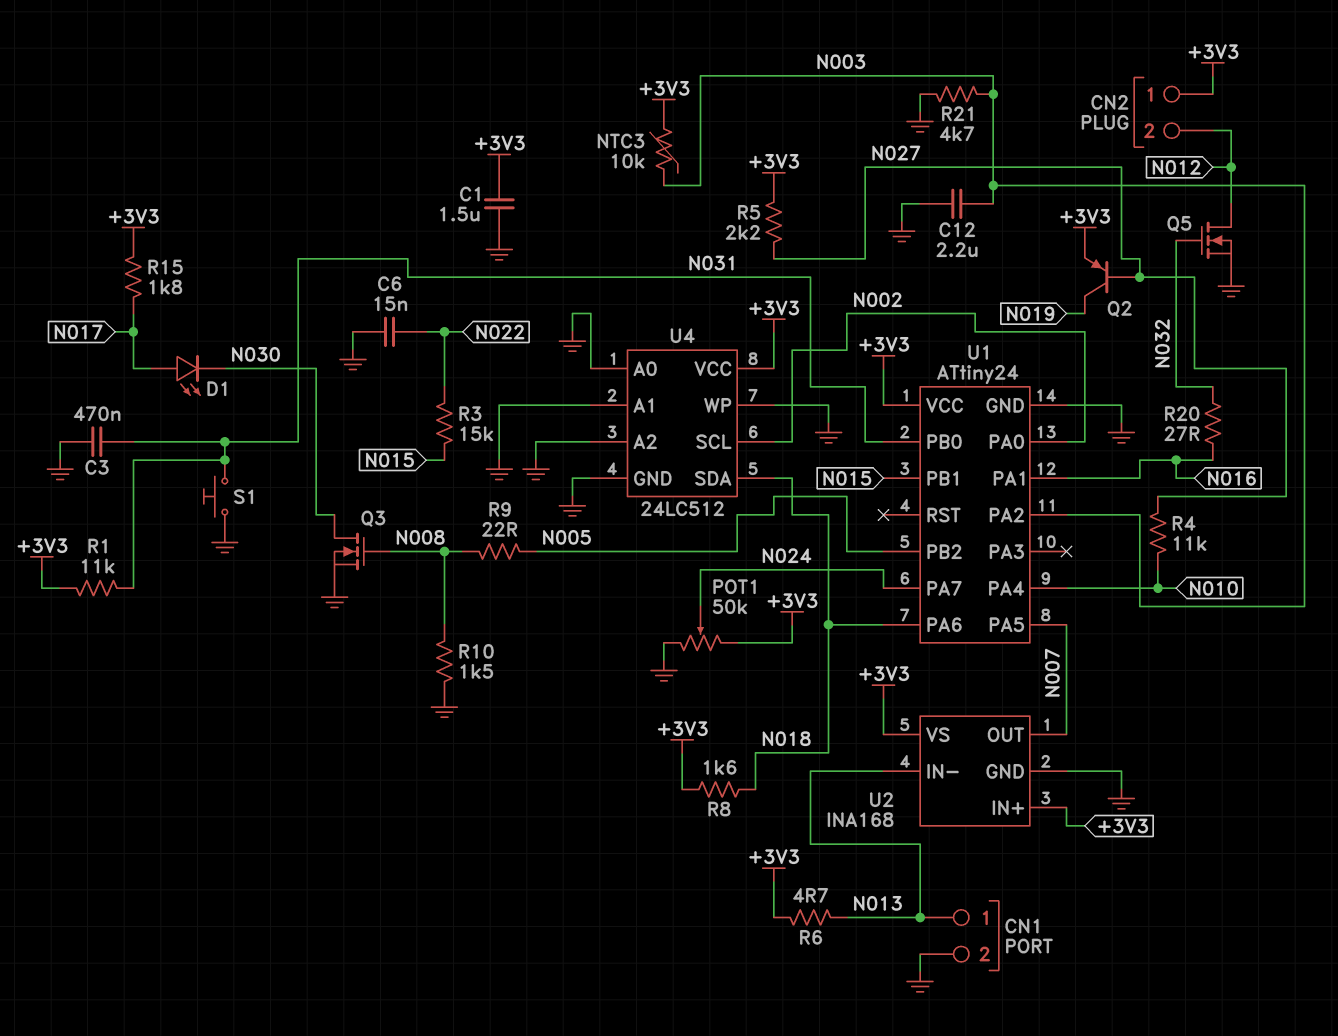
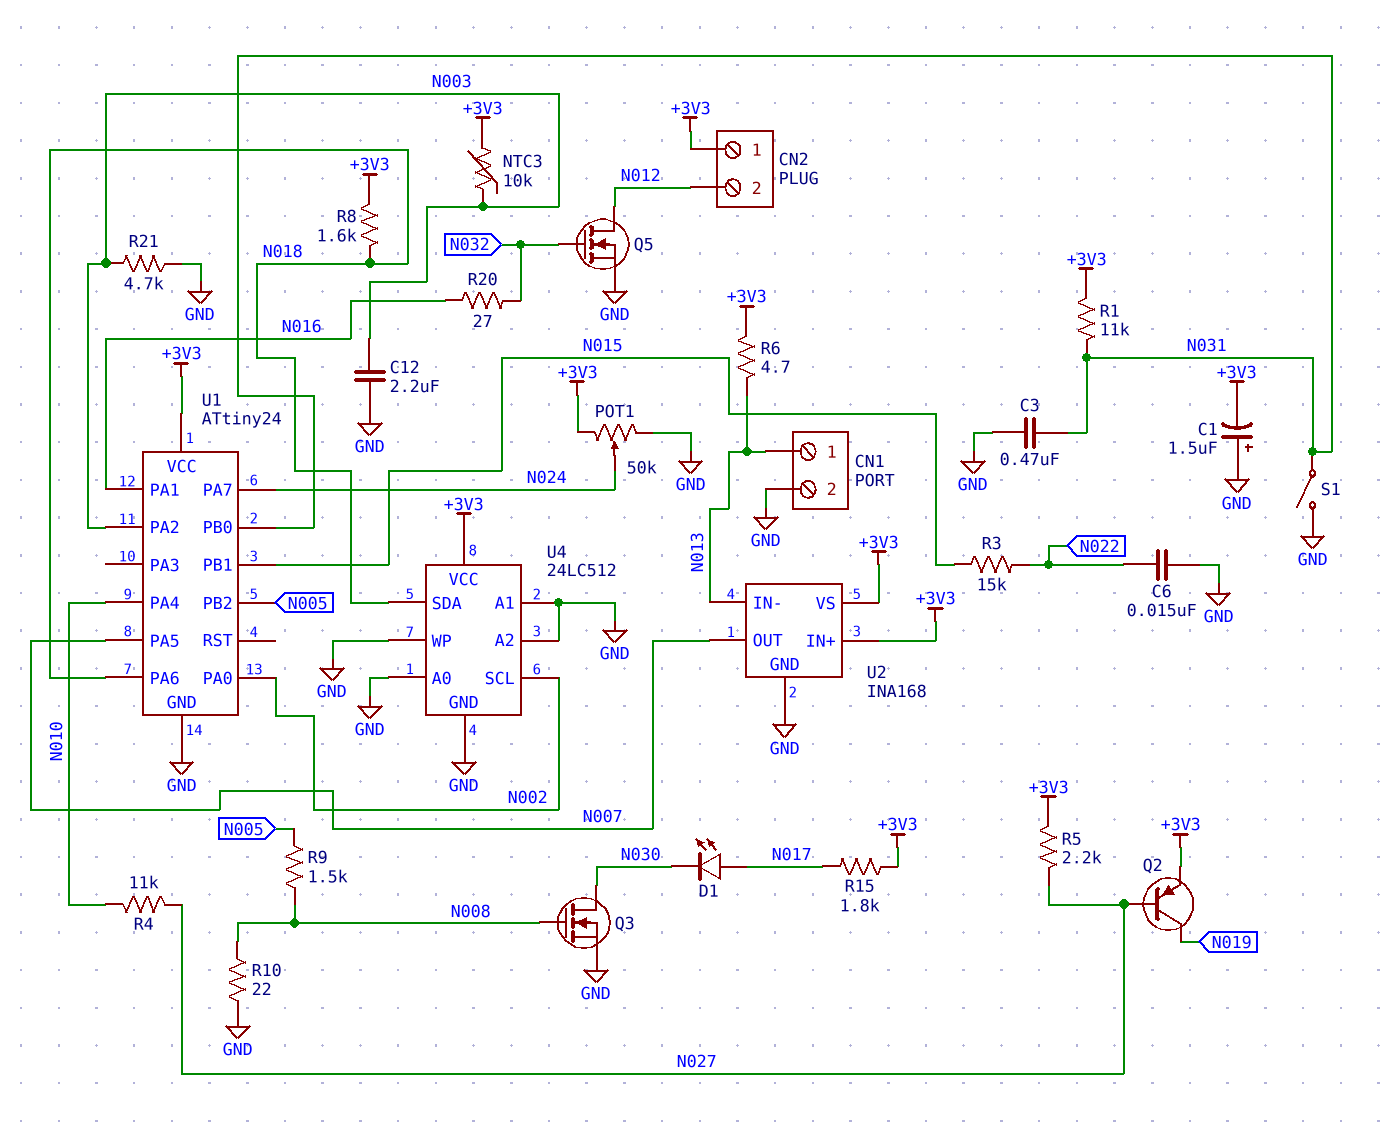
C1: 1.5uF (+3V3, GND) -> 1.5uF (plus GND, minus +3V3)
R9: 22 (N005, N008) -> 1.5k (N005, N008)
R10: 1.5k (GND, N008) -> 22 (GND, N008)
S1: button (GND, N031) -> switch (GND, N031)

